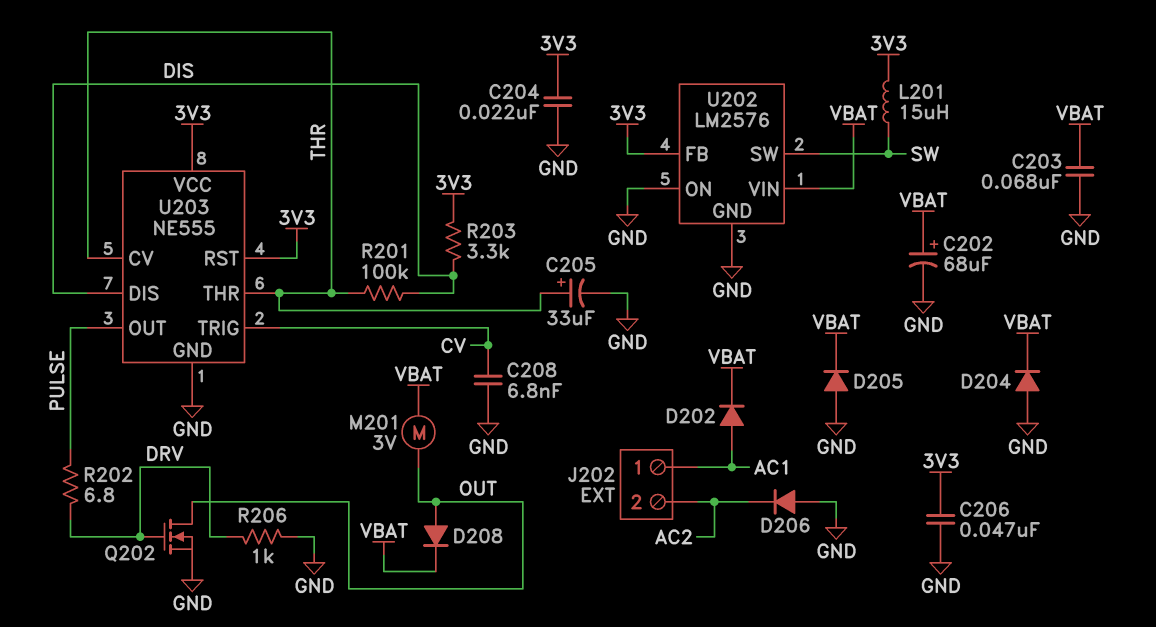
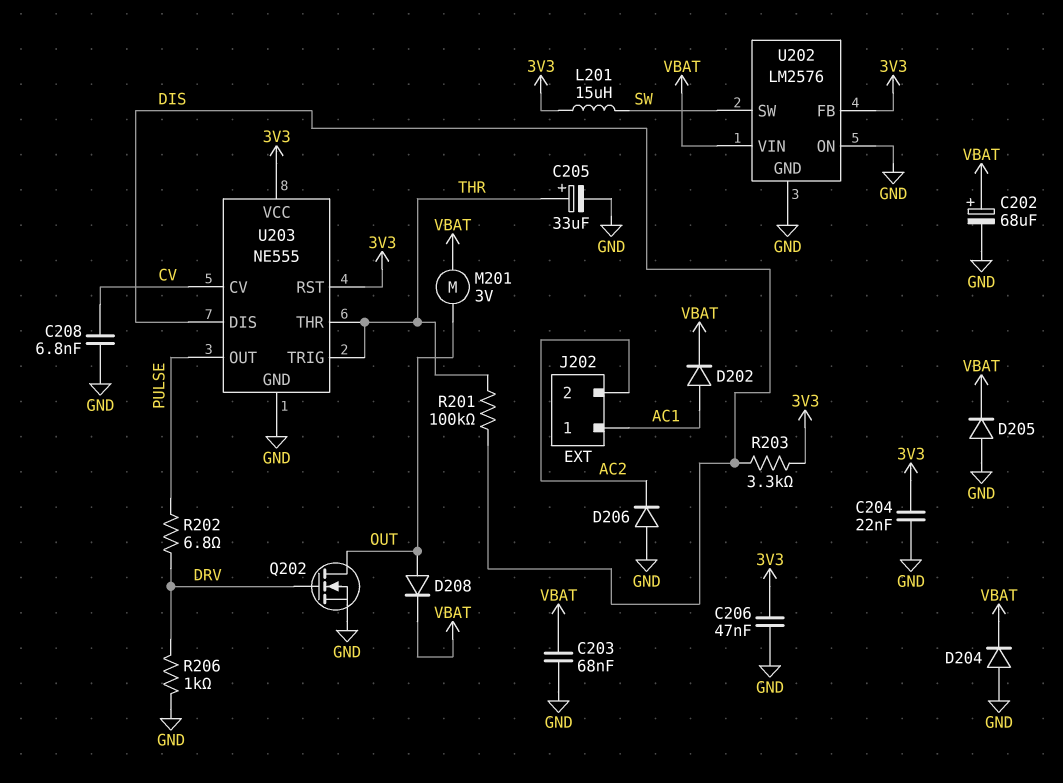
U203 pin CV: THR -> CV
U203 pin TRIG: CV -> THR

